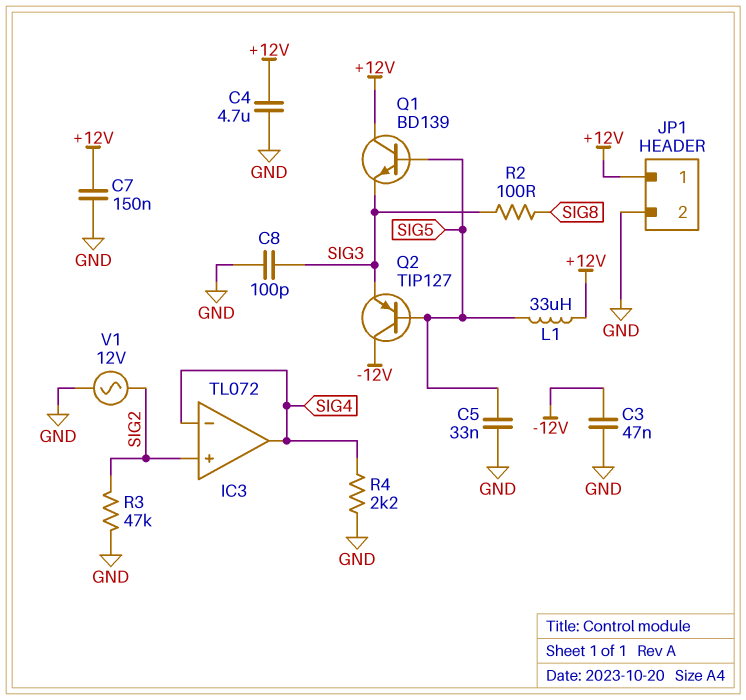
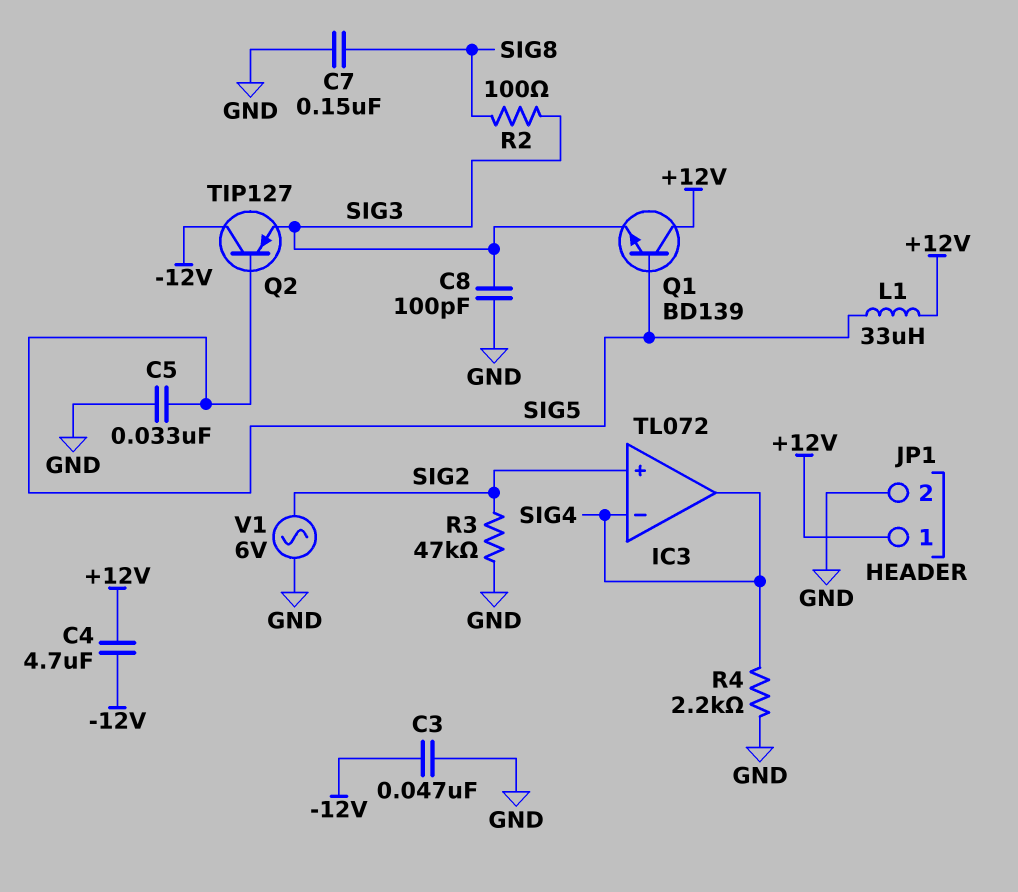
C4: 4.7uF (+12V, GND) -> 4.7uF (+12V, -12V)
C7: 150nF (+12V, GND) -> 150nF (GND, SIG8)
V1: AC 12V (GND, SIG2) -> AC 6V (GND, SIG2)

